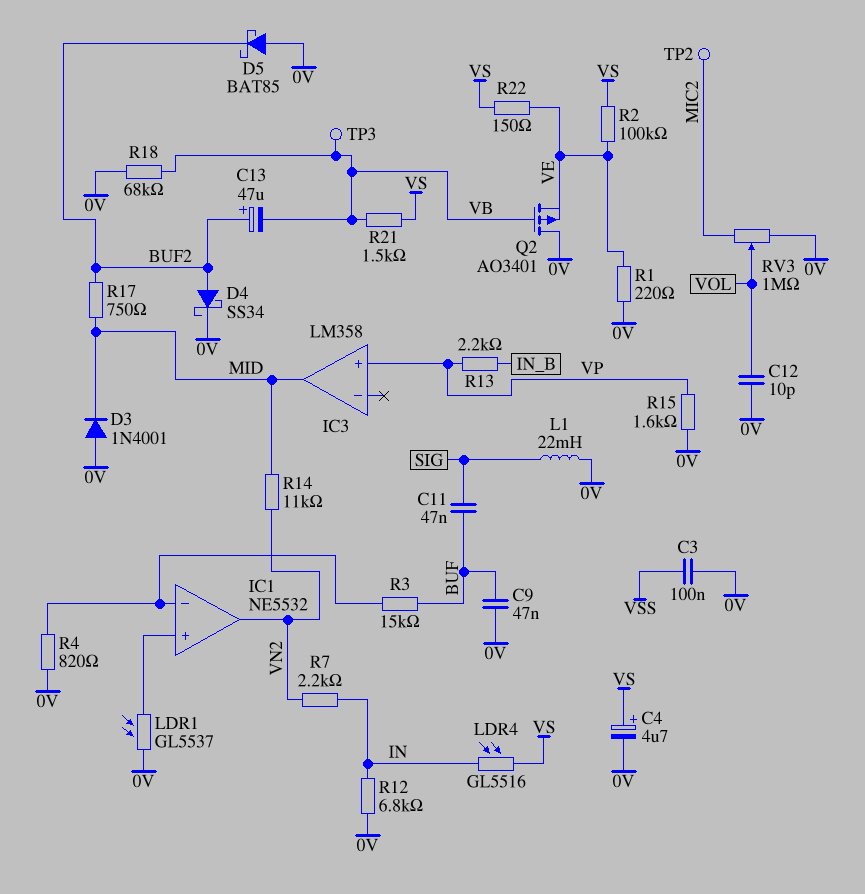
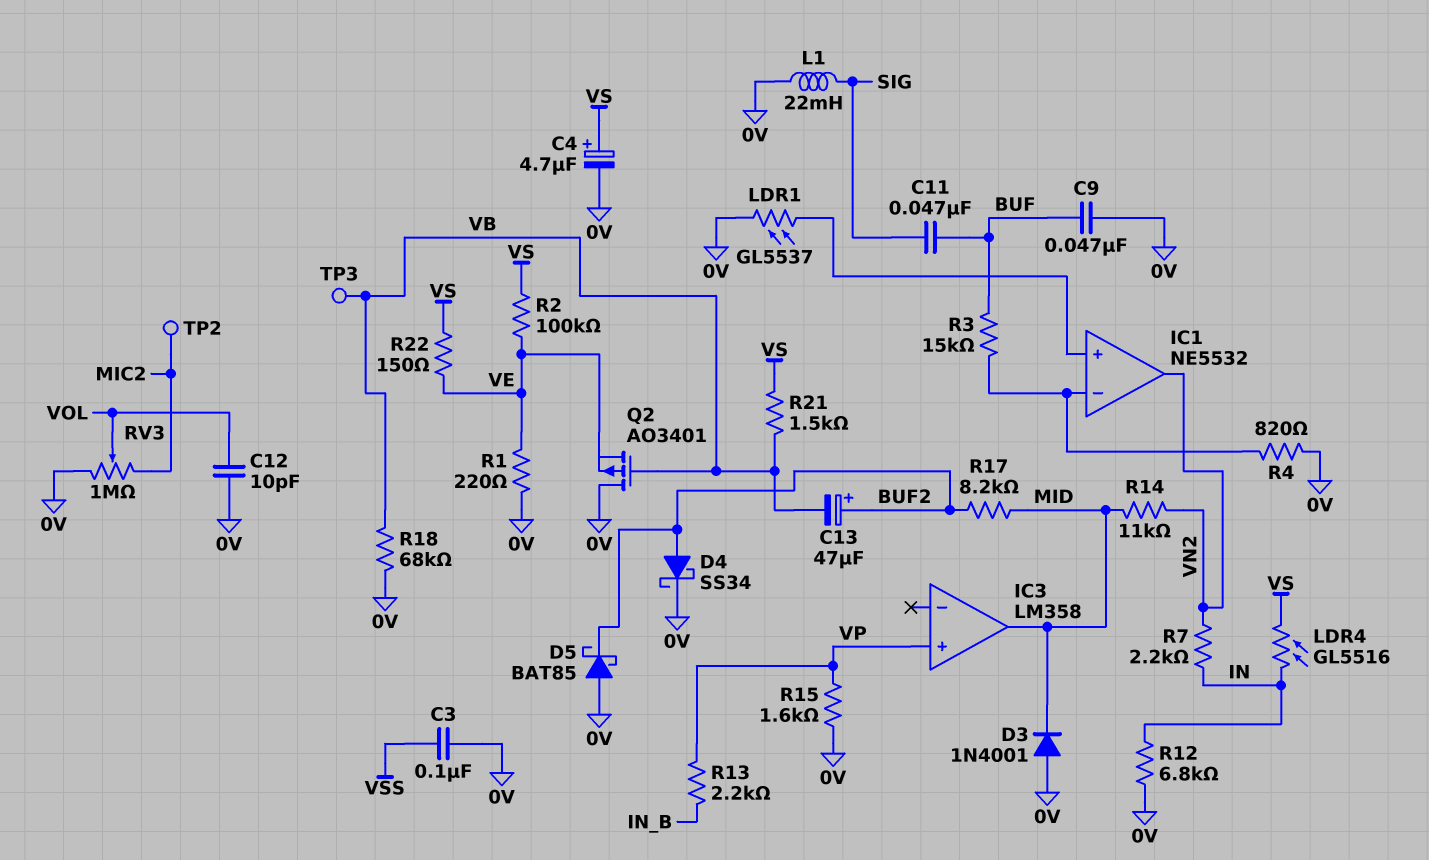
R17: 750 (BUF2, MID) -> 8.2k (BUF2, MID)

